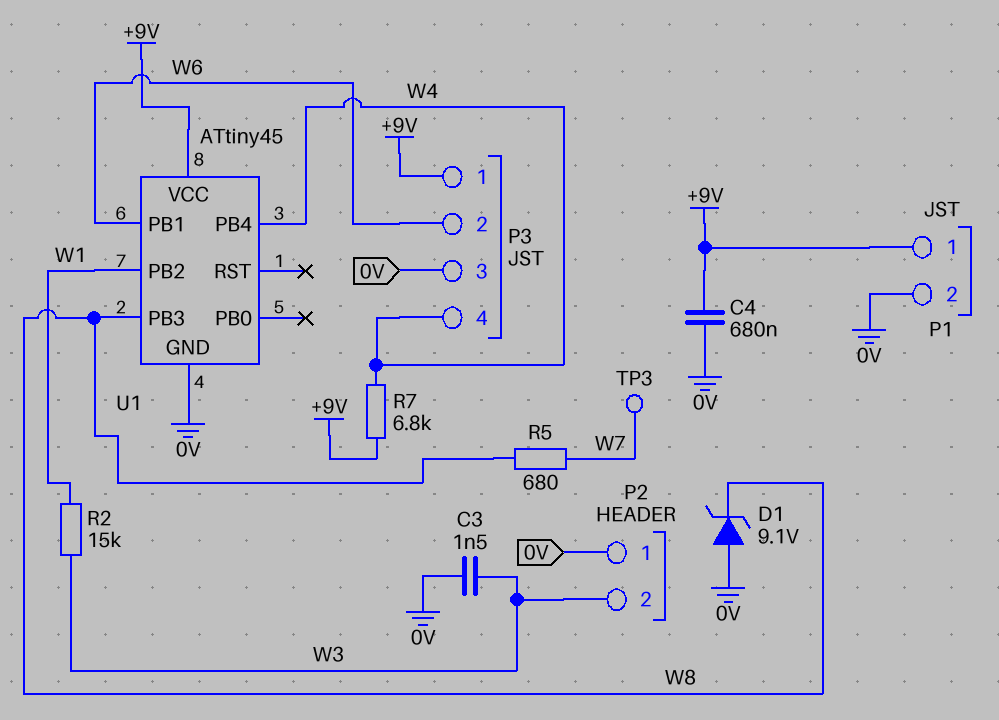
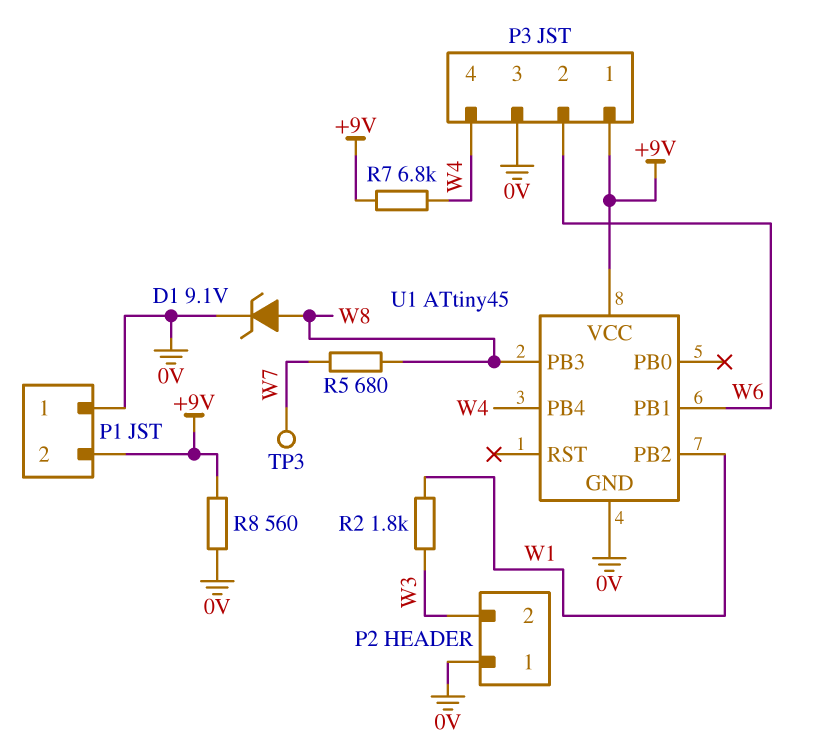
C3: 1.5nF (0V, W3) -> none
C4: 680nF (+9V, 0V) -> none
D1: zener 9.1V (A 0V, K W8) -> zener 9.1V (A W8, K 0V)
P1 pin 1: +9V -> 0V
P1 pin 2: 0V -> +9V
R2: 15k (W1, W3) -> 1.8k (W1, W3)
R8: none -> 560 (+9V, 0V)

